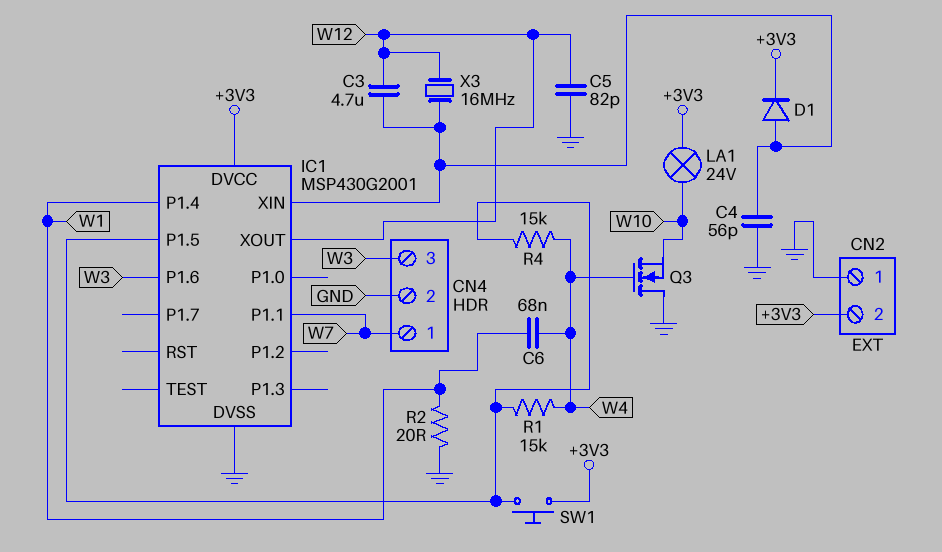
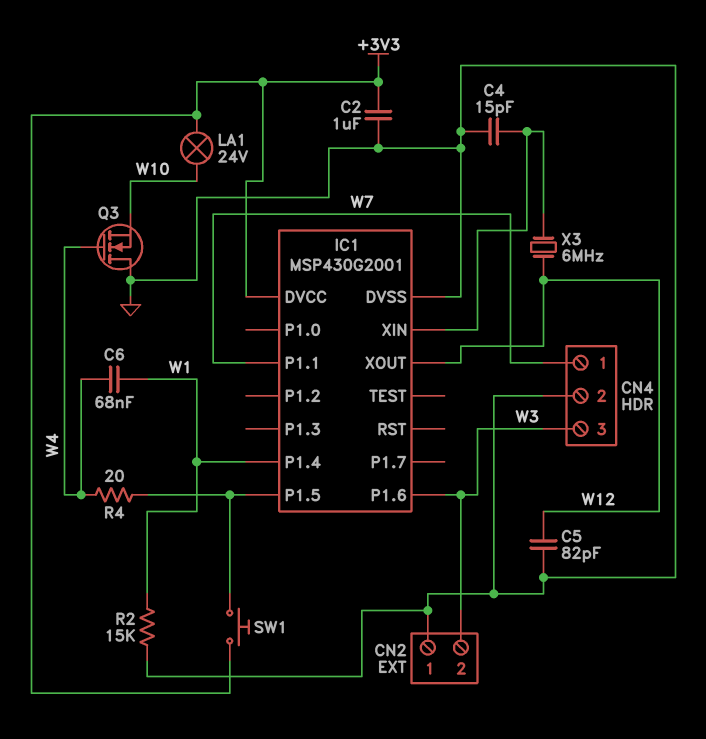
C2: none -> 1uF (+3V3, GND)
C3: 4.7uF (IC1/XIN, W12) -> none
C4: 56pF (GND, IC1/XIN) -> 15pF (GND, IC1/XIN)
CN2 pin 2: +3V3 -> W3
D1: diode (A IC1/XIN, K +3V3) -> none
R1: 15k (IC1/P1.5, W4) -> none
R2: 20 (GND, W1) -> 15k (GND, W1)
R4: 15k (IC1/P1.5, W4) -> 20 (IC1/P1.5, W4)
X3: 16MHz (IC1/XIN, W12) -> 6MHz (IC1/XIN, W12)

